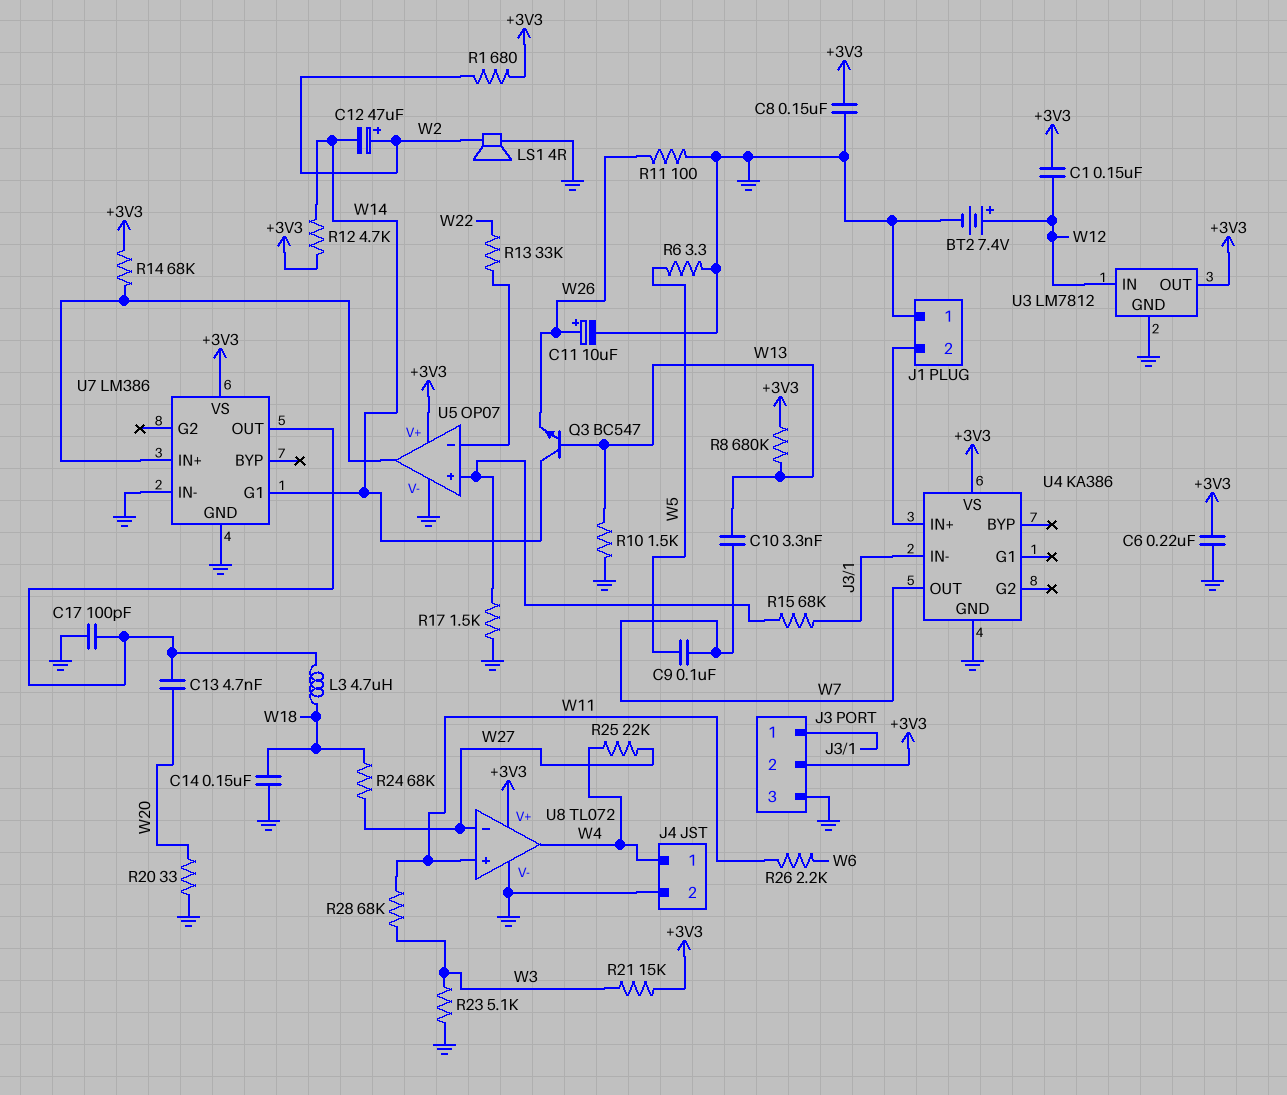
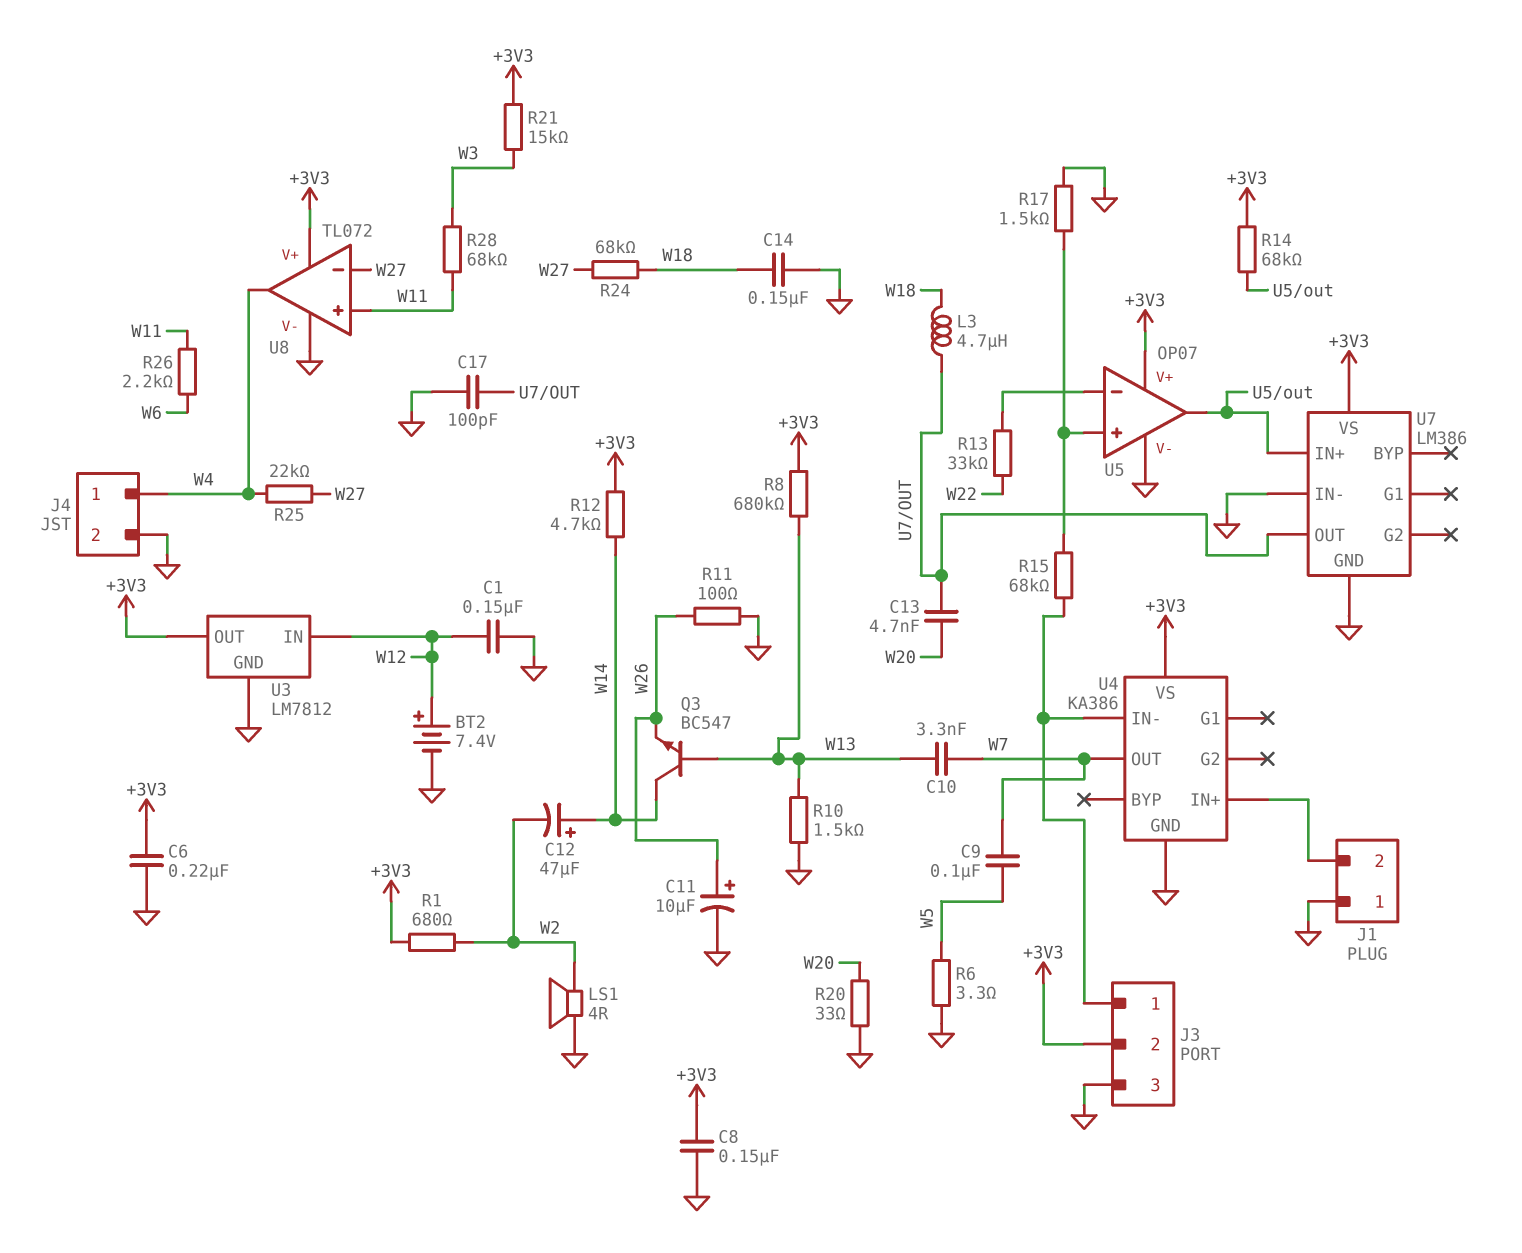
C1: 150nF (+3V3, W12) -> 150nF (GND, W12)
C12: 47uF (plus W2, minus W14) -> 47uF (plus W14, minus W2)
R23: 5.1k (GND, W3) -> none
U7 pin G1: W14 -> none

